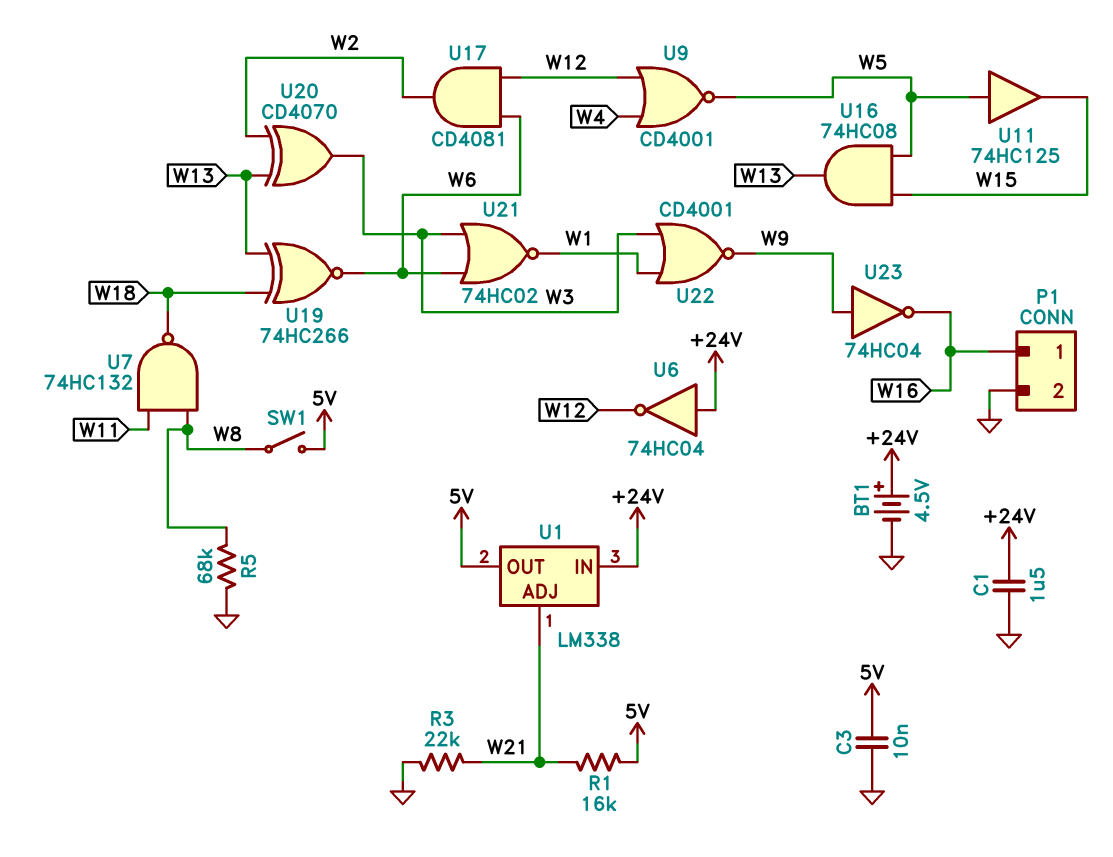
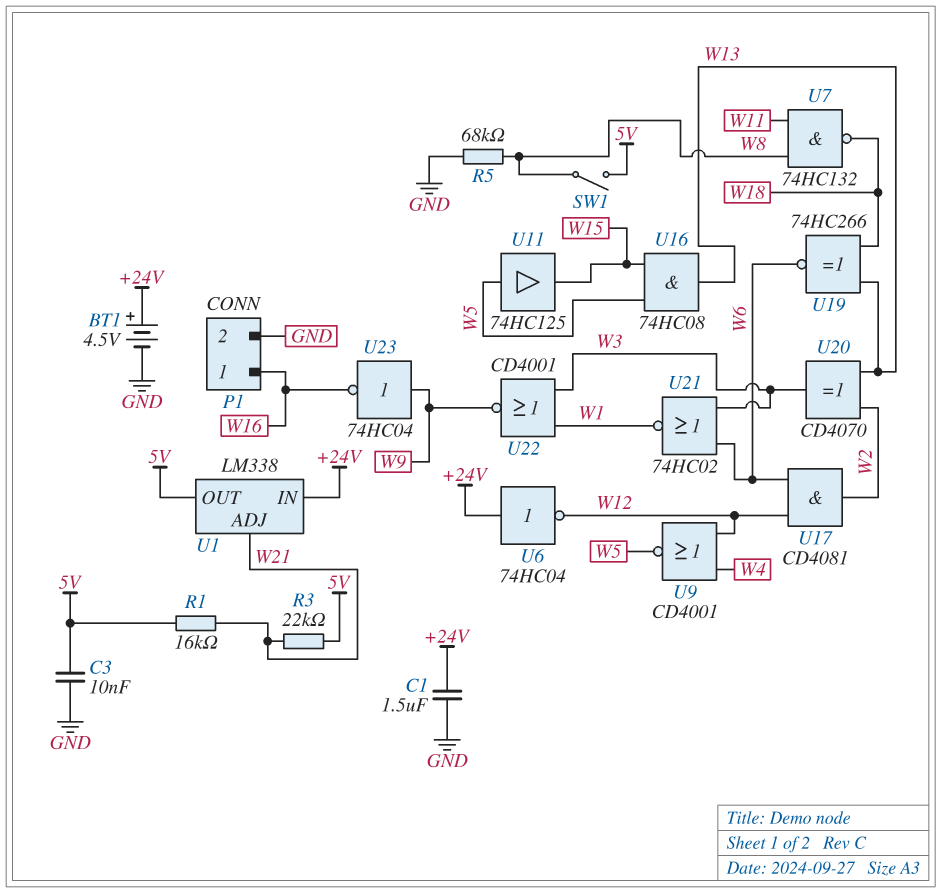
R3: 22k (GND, W21) -> 22k (5V, W21)

